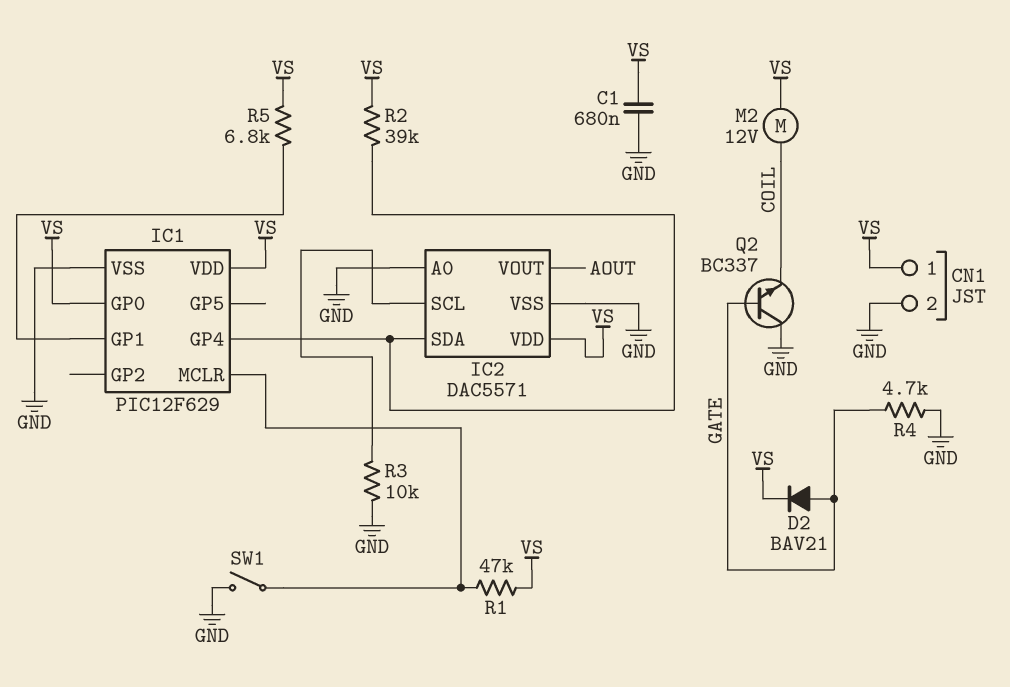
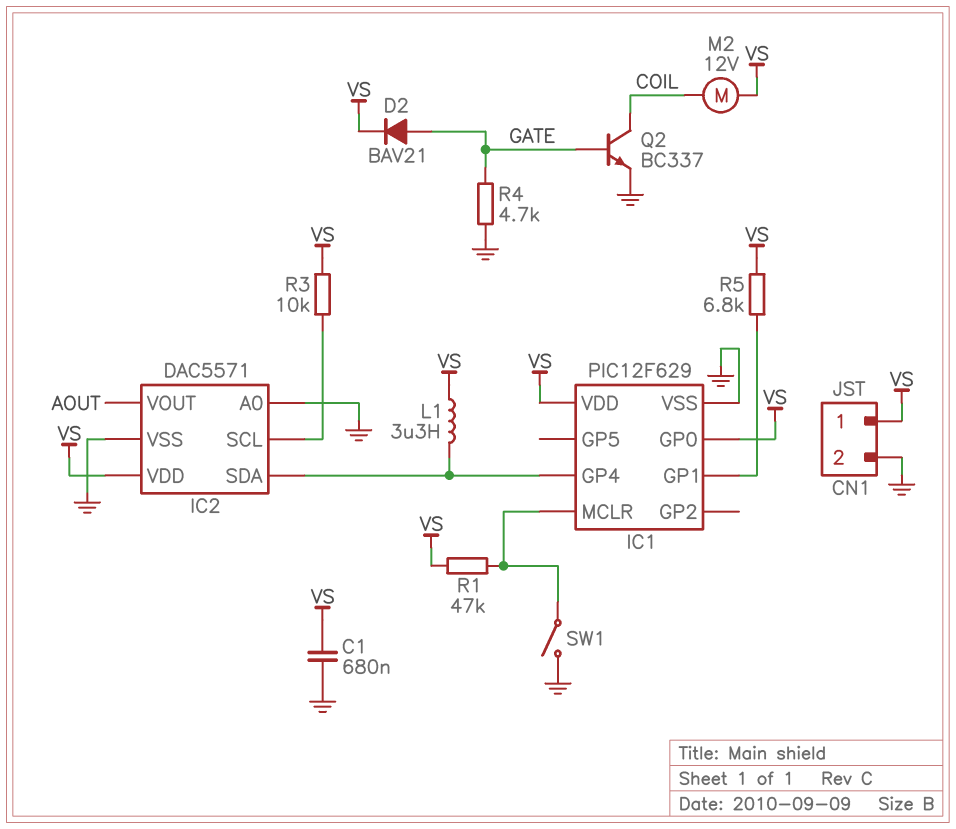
L1: none -> 3.3uH (IC1/GP4, VS)
Q2: NPN BC337 (B GATE, C GND, E COIL) -> NPN BC337 (B GATE, C COIL, E GND)
R2: 39k (IC1/GP4, VS) -> none
R3: 10k (GND, IC2/SCL) -> 10k (IC2/SCL, VS)

